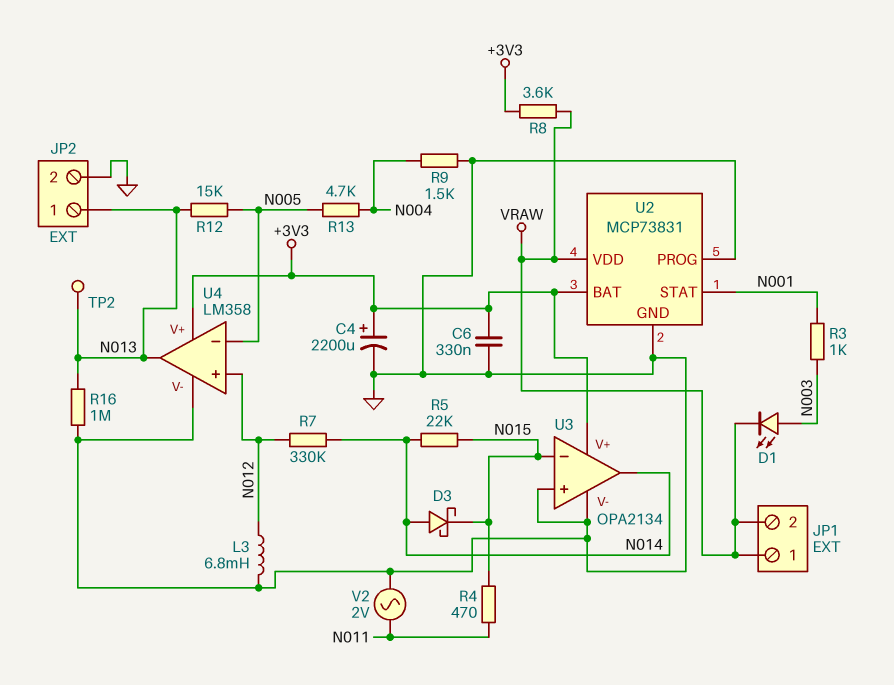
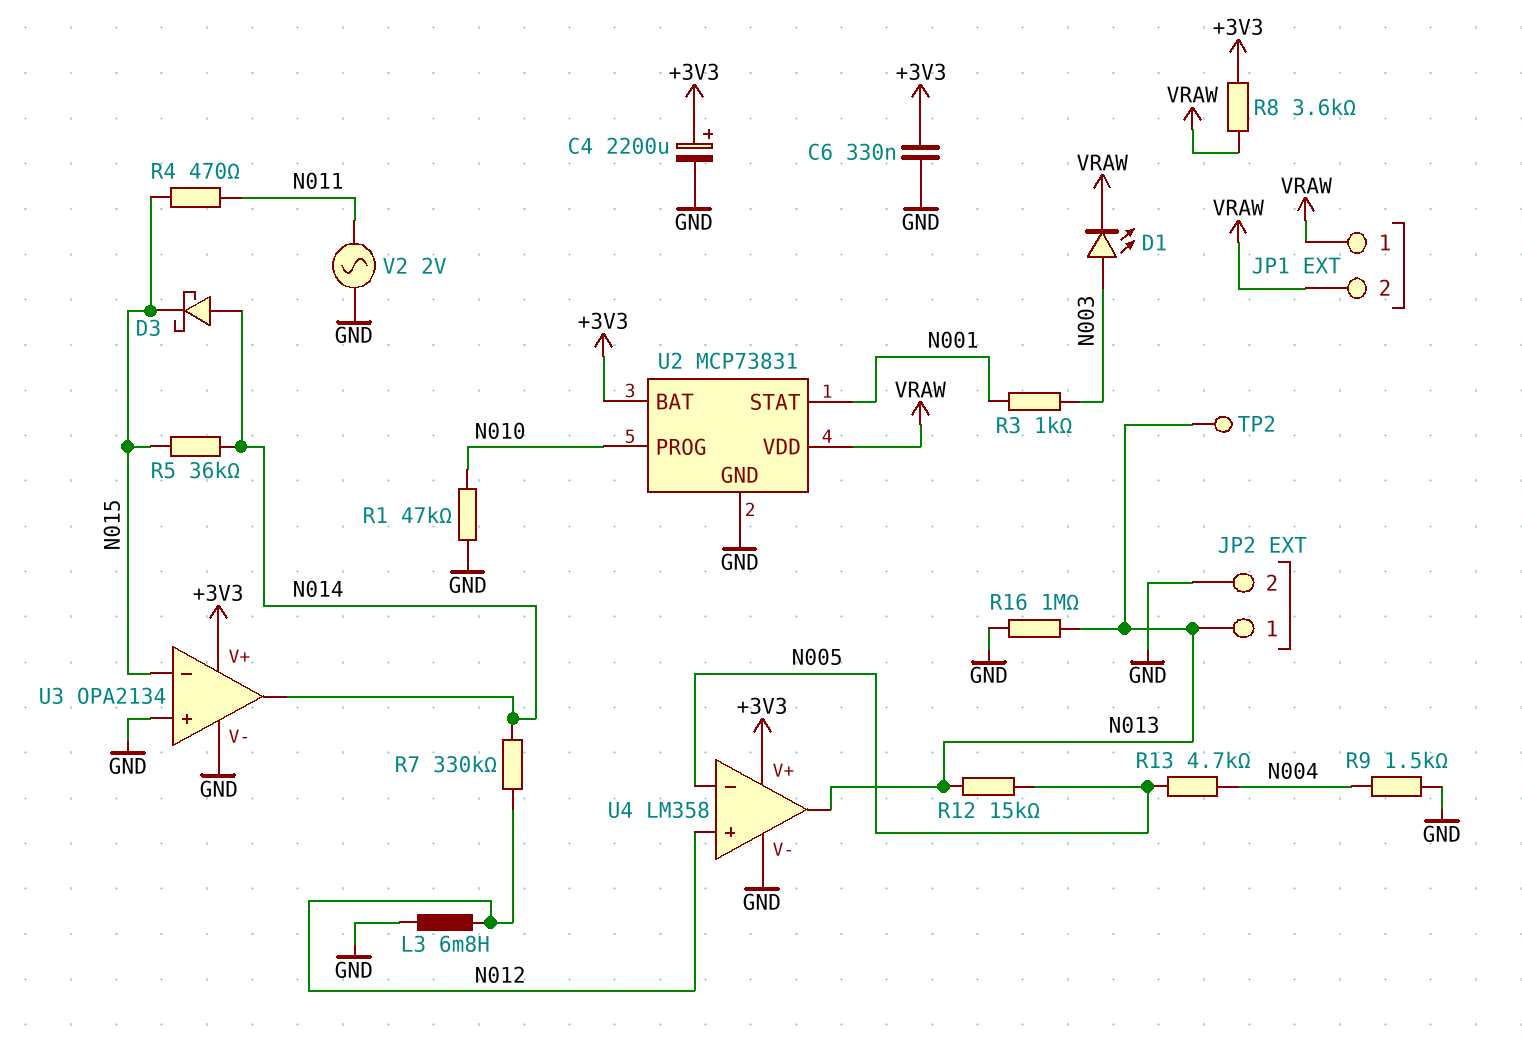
R1: none -> 47k (GND, N010)
R5: 22k (N014, N015) -> 36k (N014, N015)
U2 pin PROG: GND -> N010

